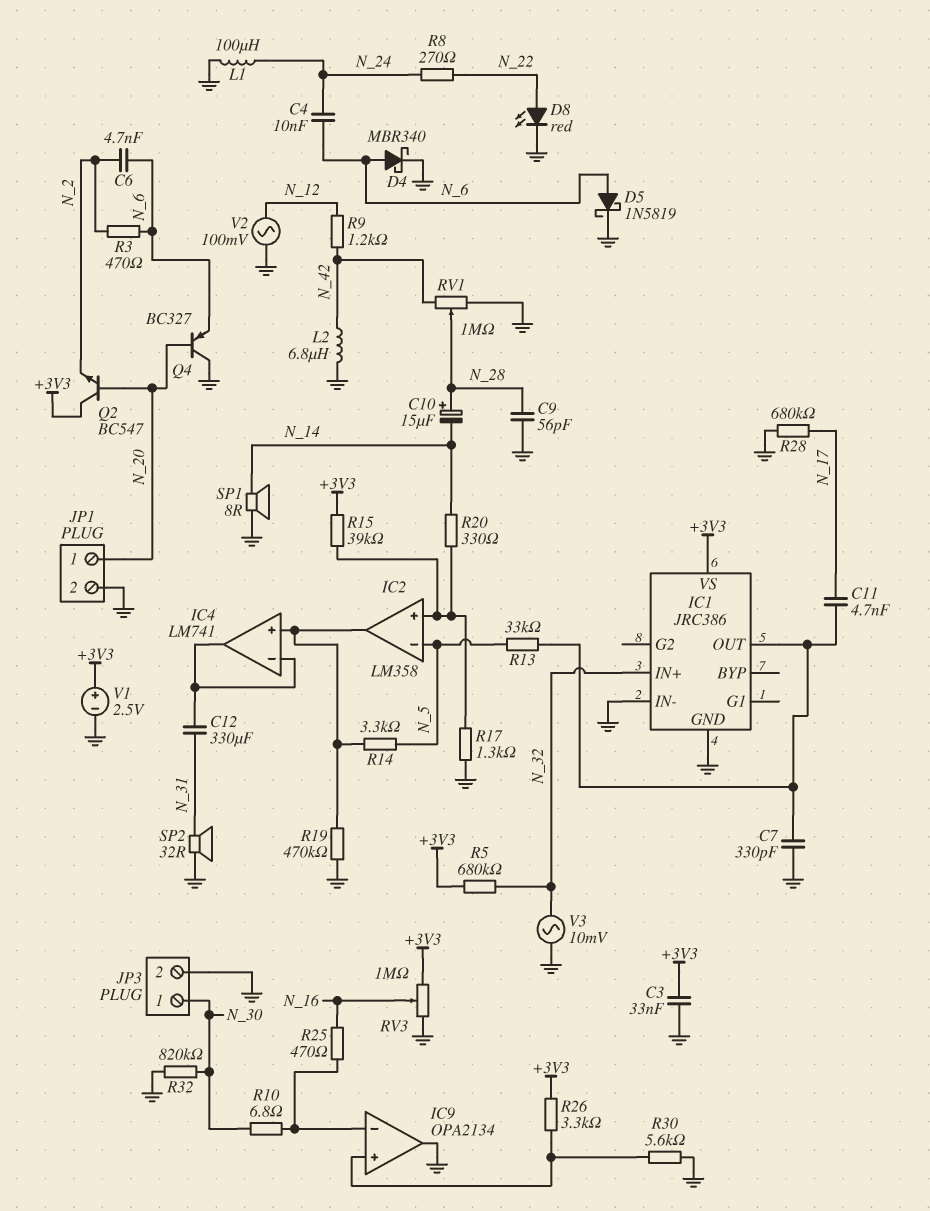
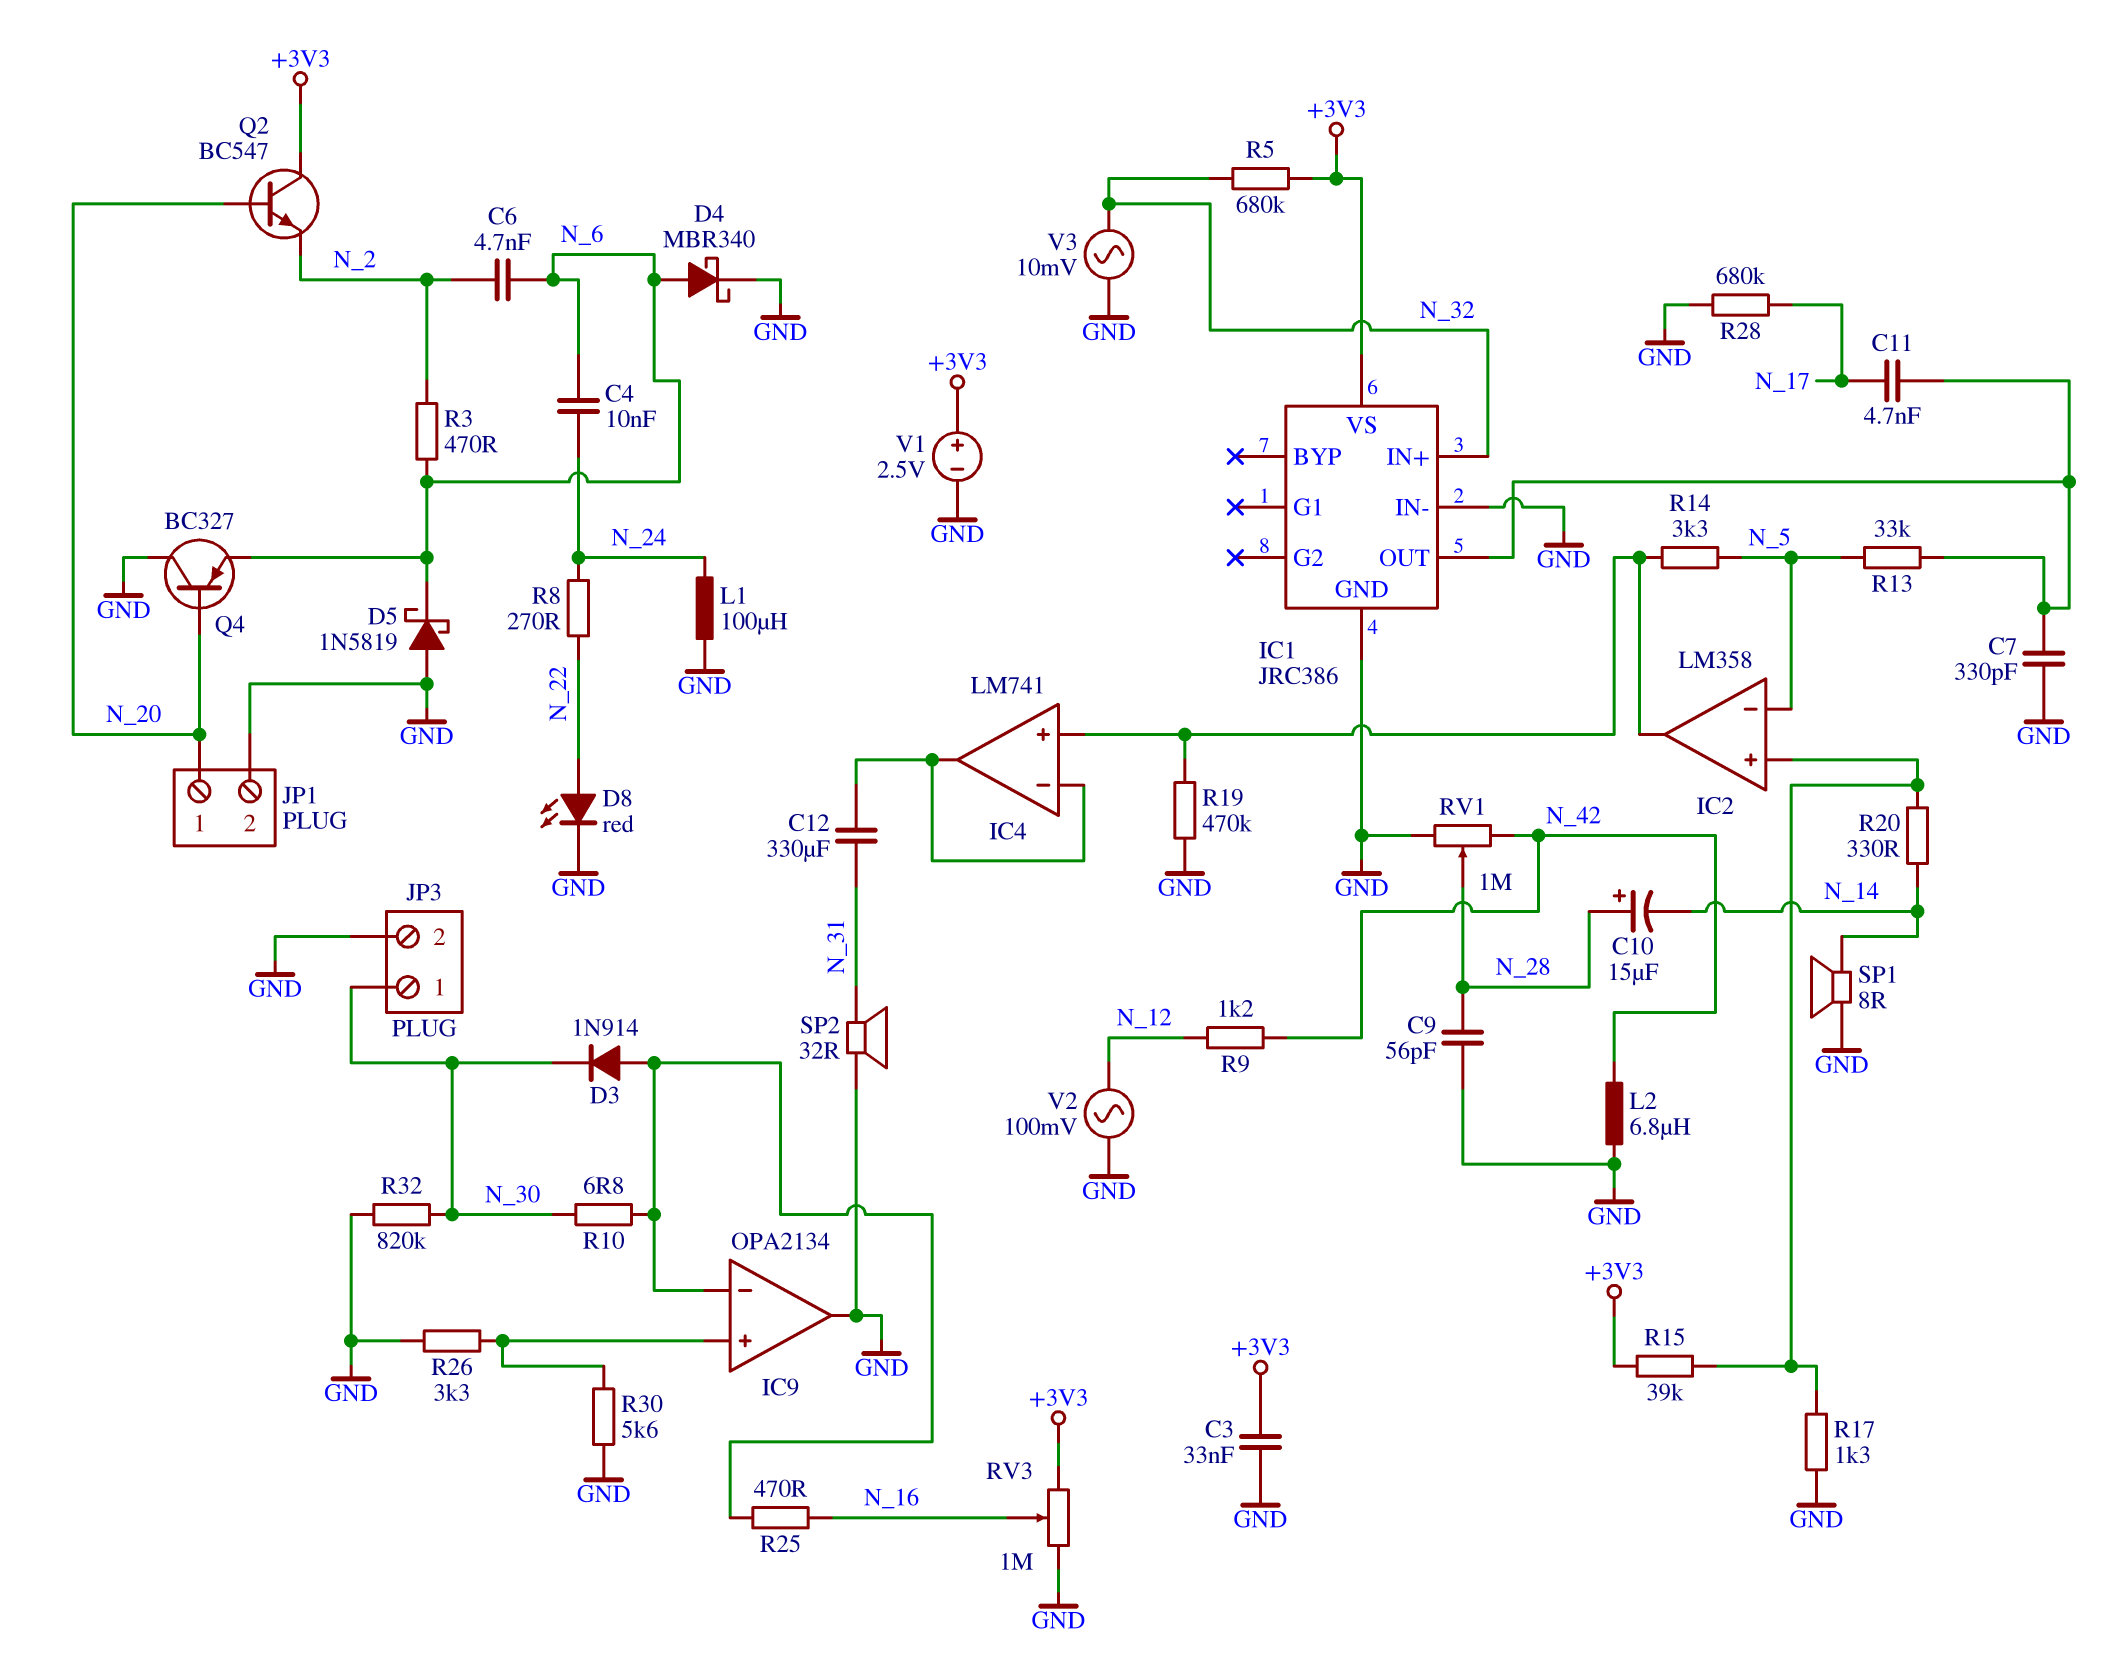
D3: none -> diode 1N914 (A IC9/in-, K N_30)
D5: schottky 1N5819 (A N_6, K GND) -> schottky 1N5819 (A GND, K N_6)
R26: 3.3k (+3V3, IC9/in+) -> 3.3k (GND, IC9/in+)

